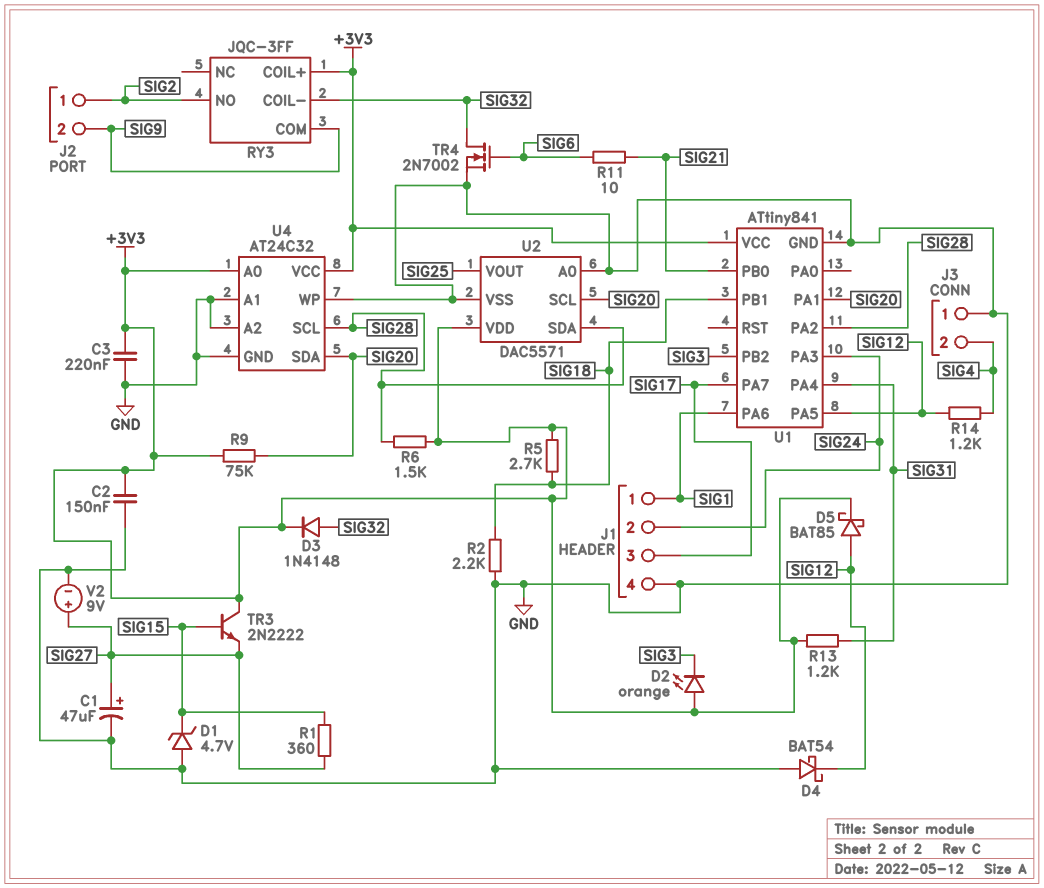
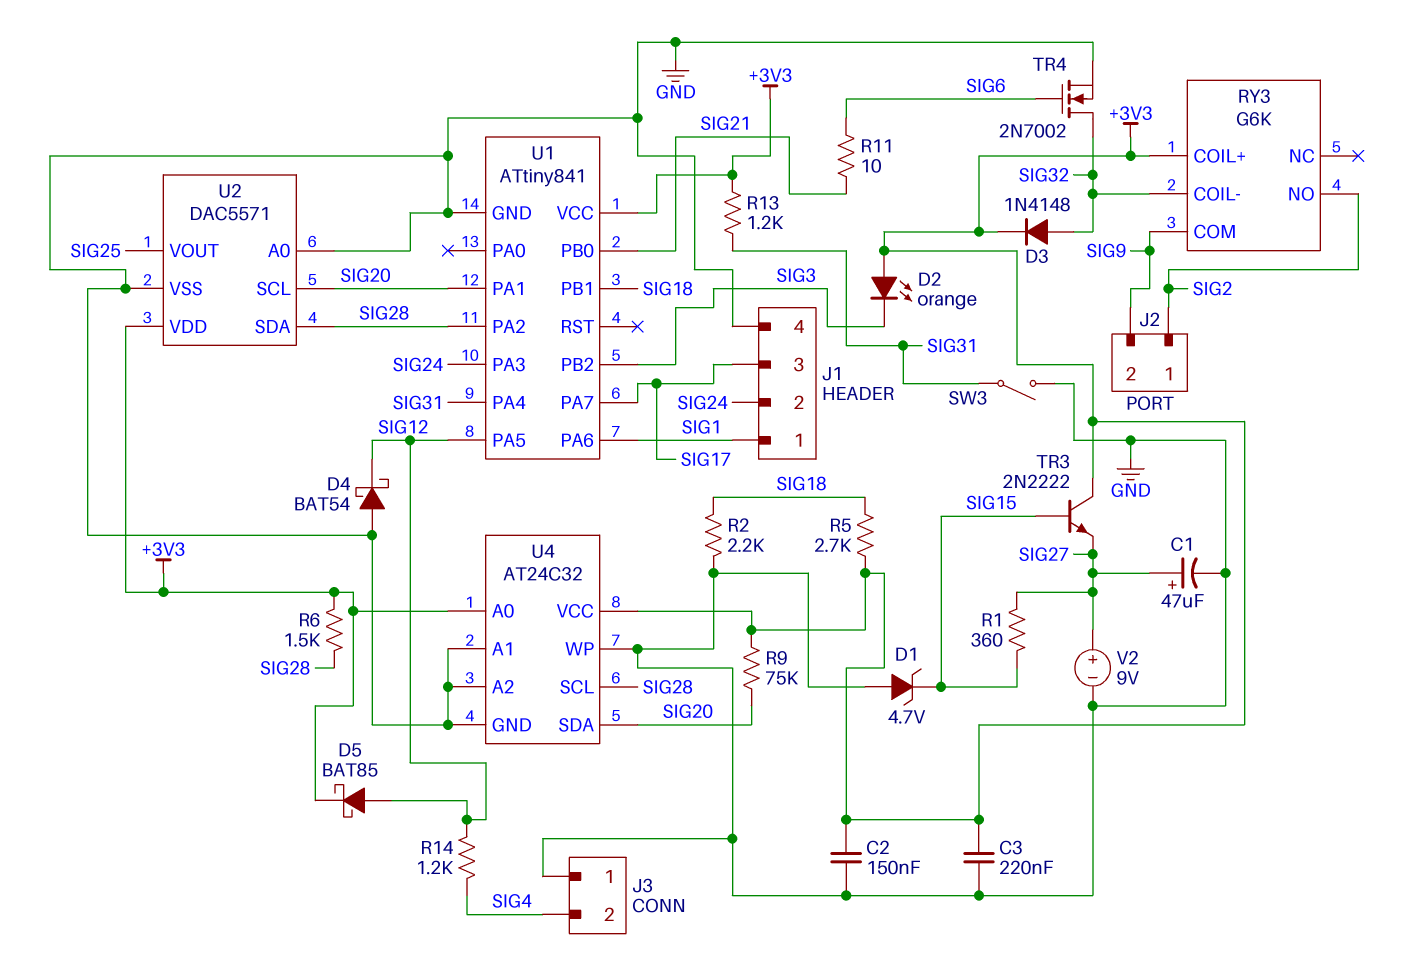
RY3: JQC-3FF -> G6K
SW3: none -> switch (GND, SIG31)

